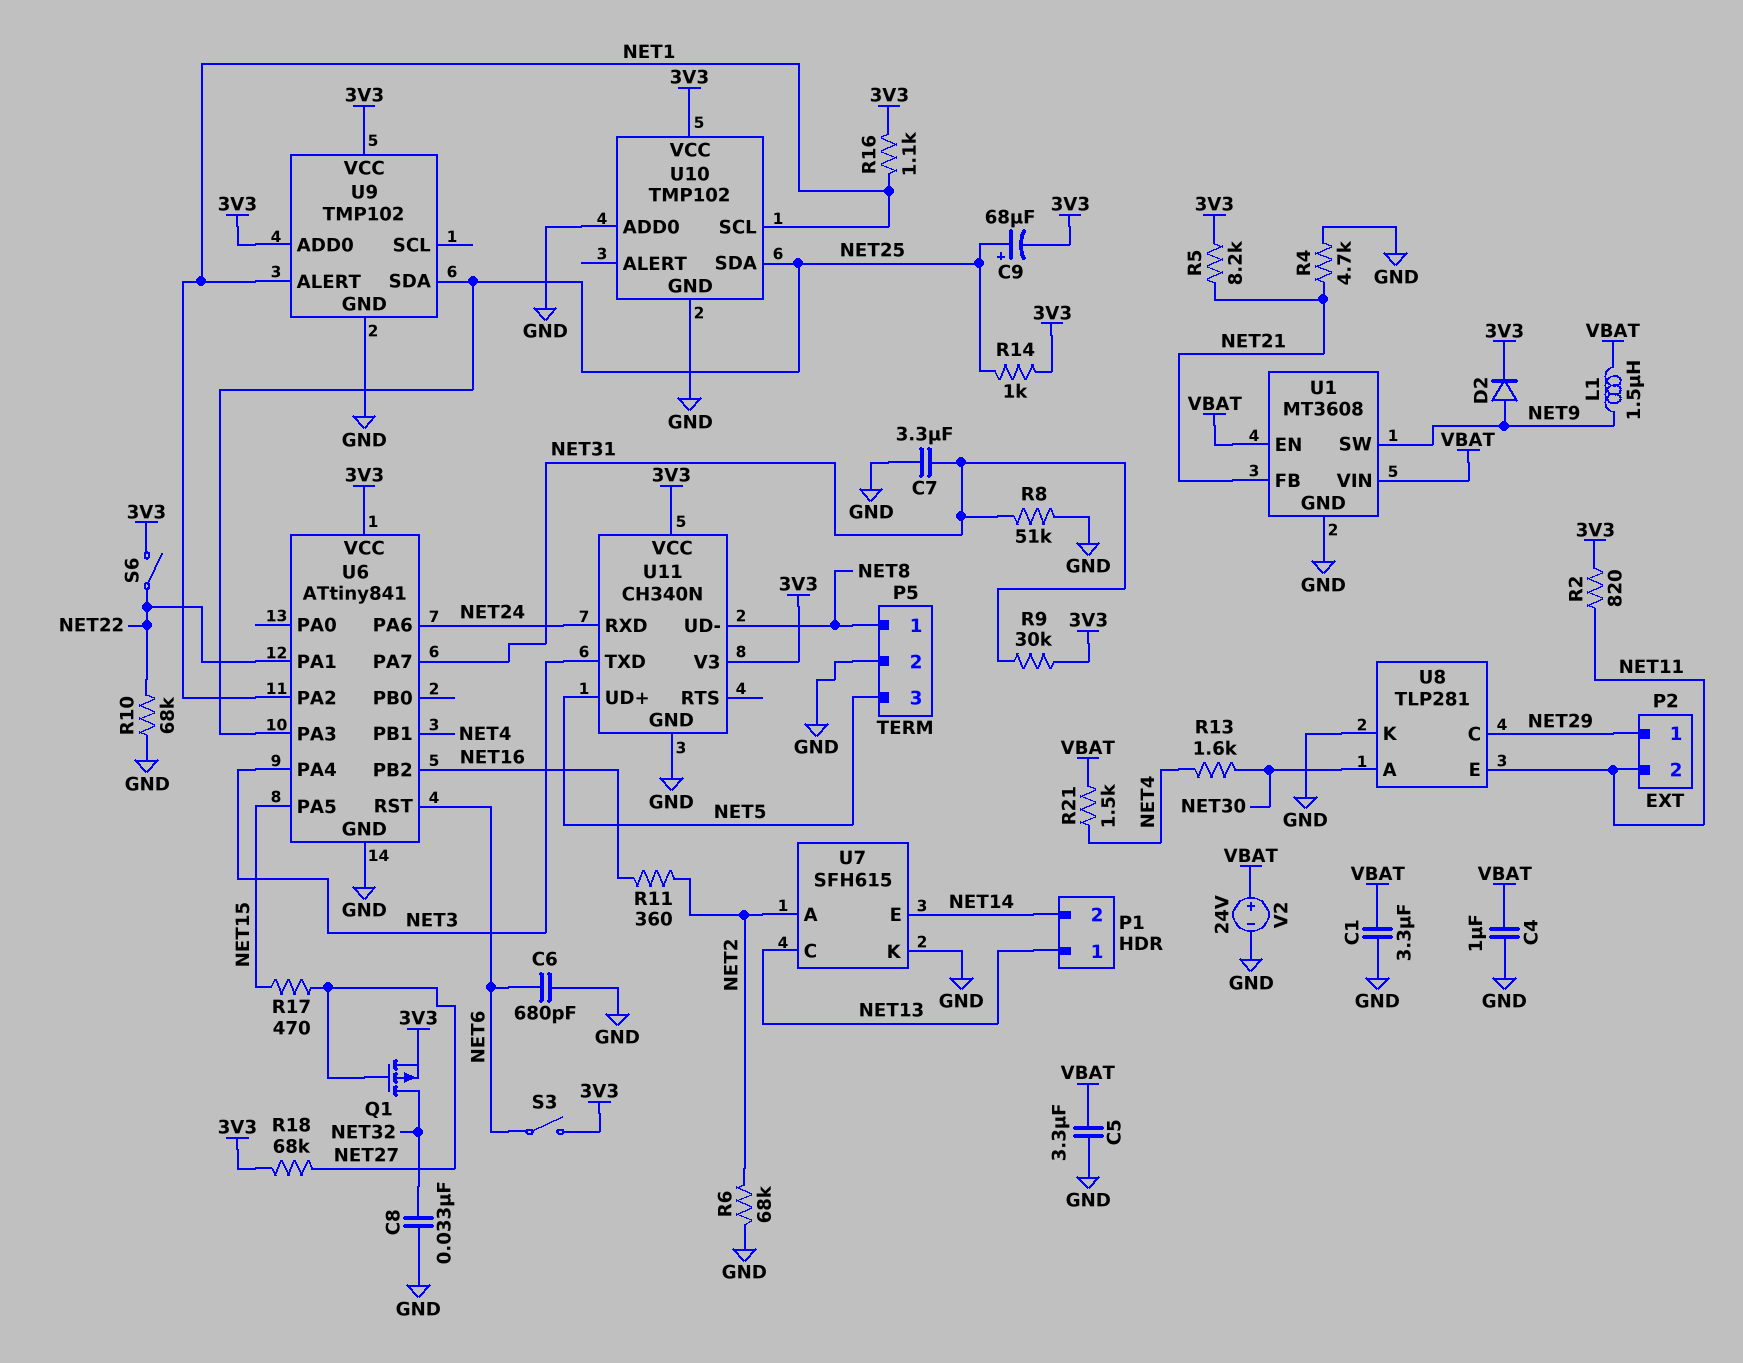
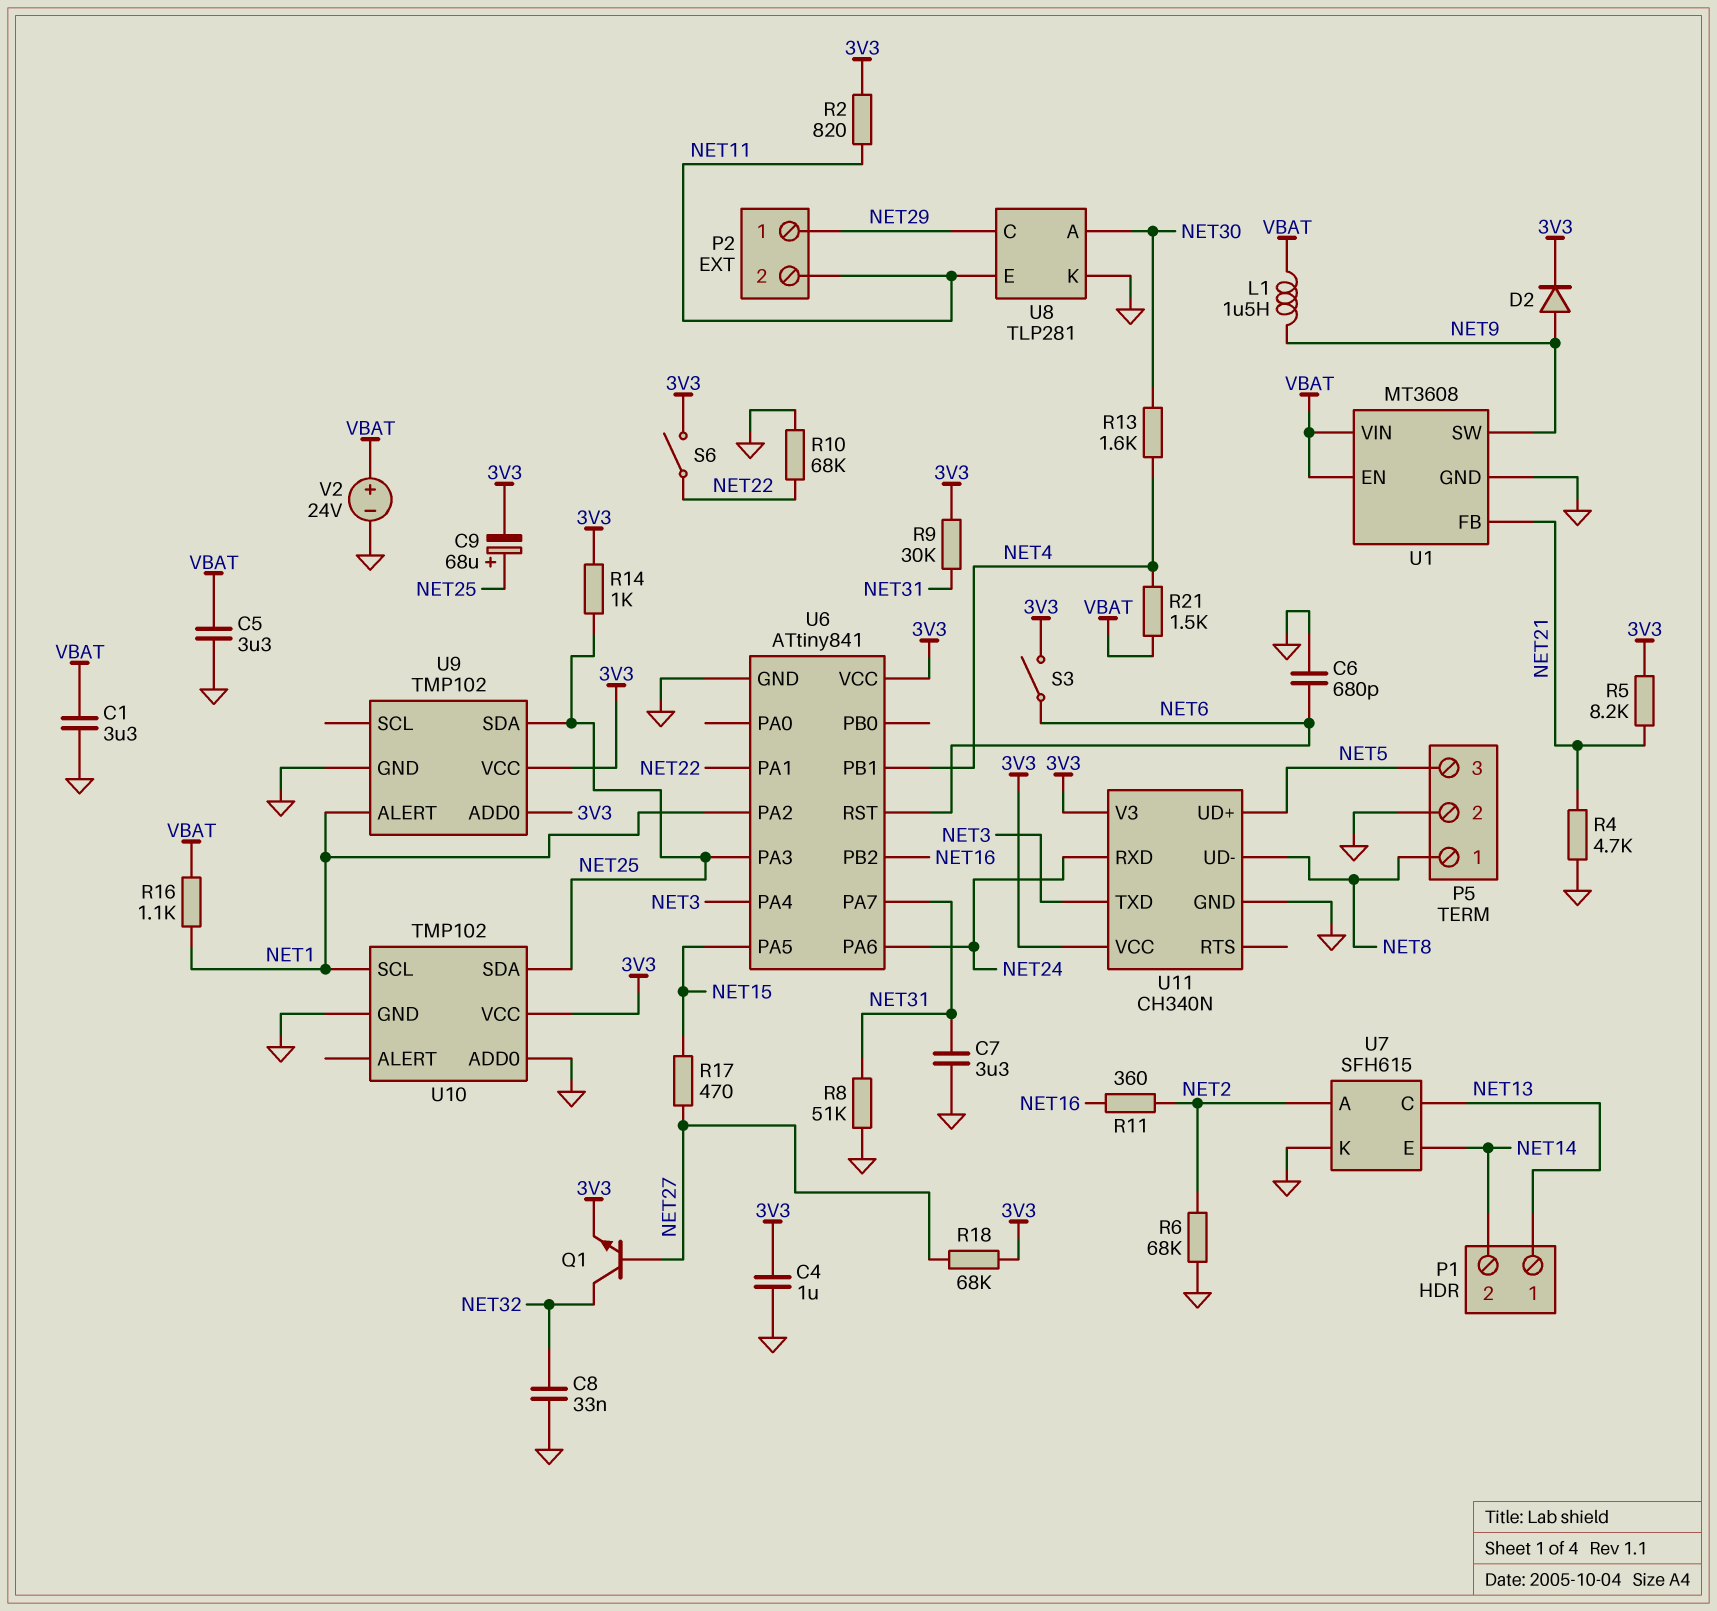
C4: 1uF (GND, VBAT) -> 1uF (3V3, GND)
Q1: PMOS (G NET27, D NET32, S 3V3) -> NPN (B NET27, C NET32, E 3V3)
R16: 1.1k (3V3, NET1) -> 1.1k (NET1, VBAT)

